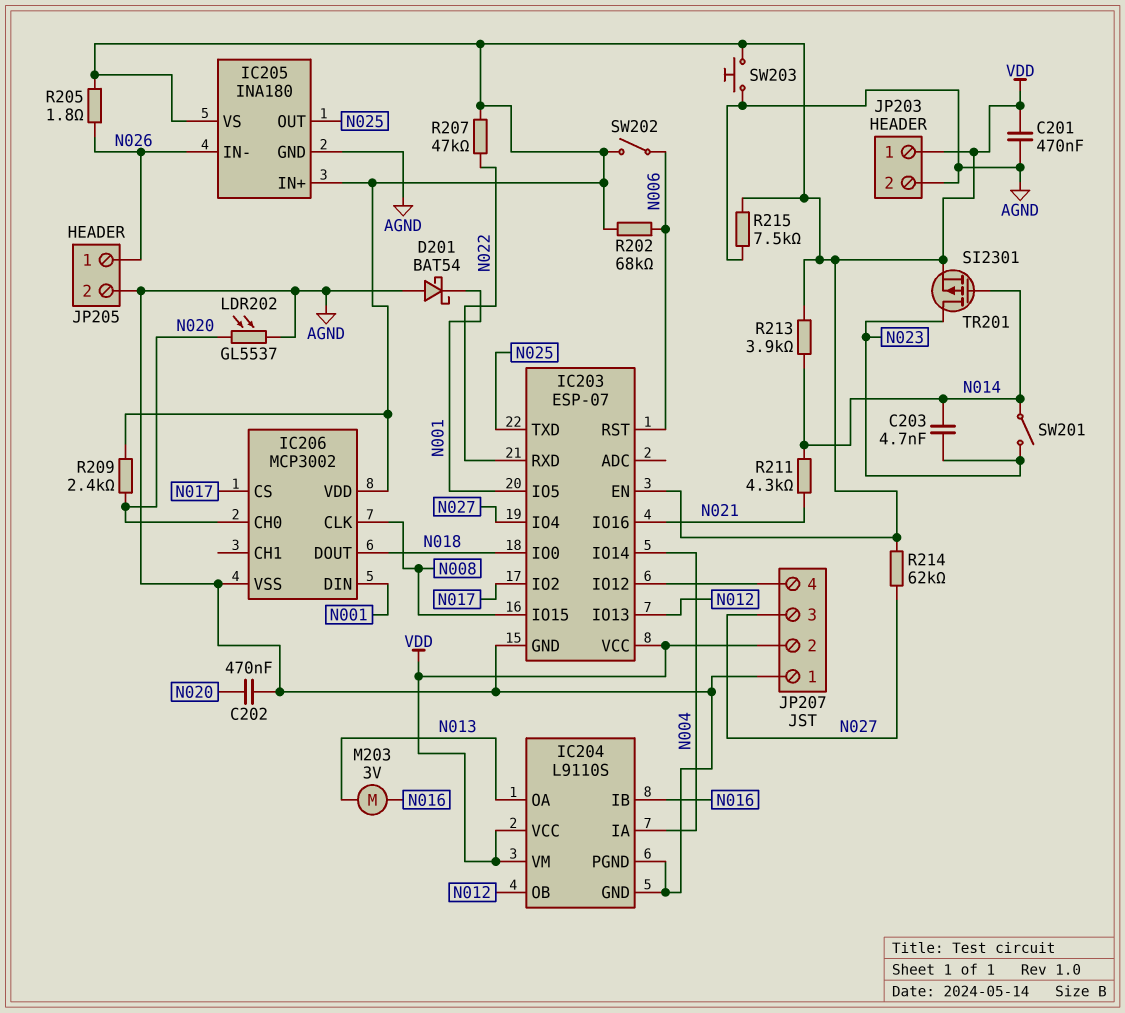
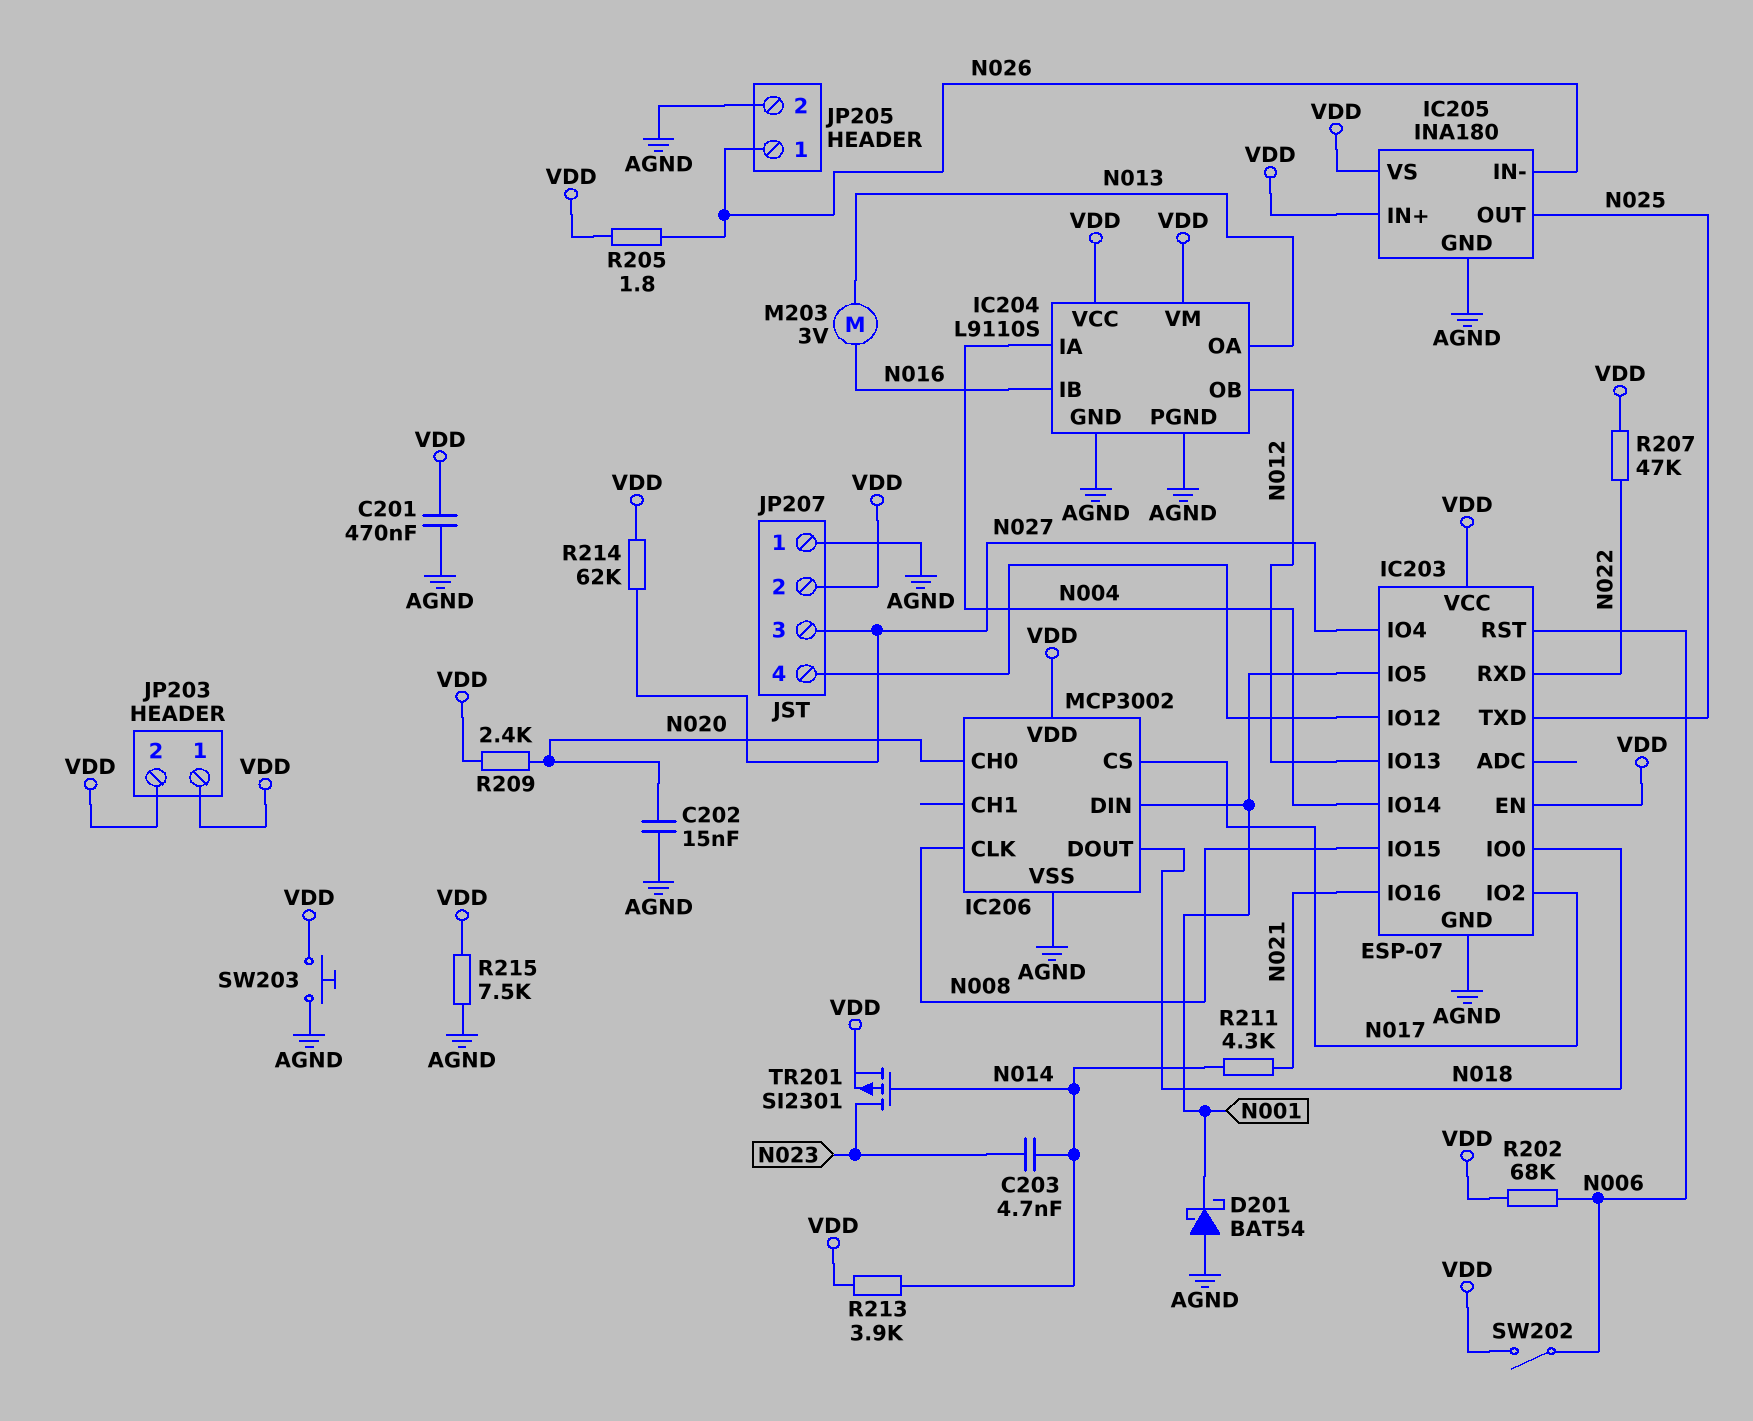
C202: 470nF (AGND, N020) -> 15nF (AGND, N020)
JP203 pin 2: AGND -> VDD
LDR202: GL5537 (AGND, N020) -> none
SW201: switch (N014, N023) -> none

